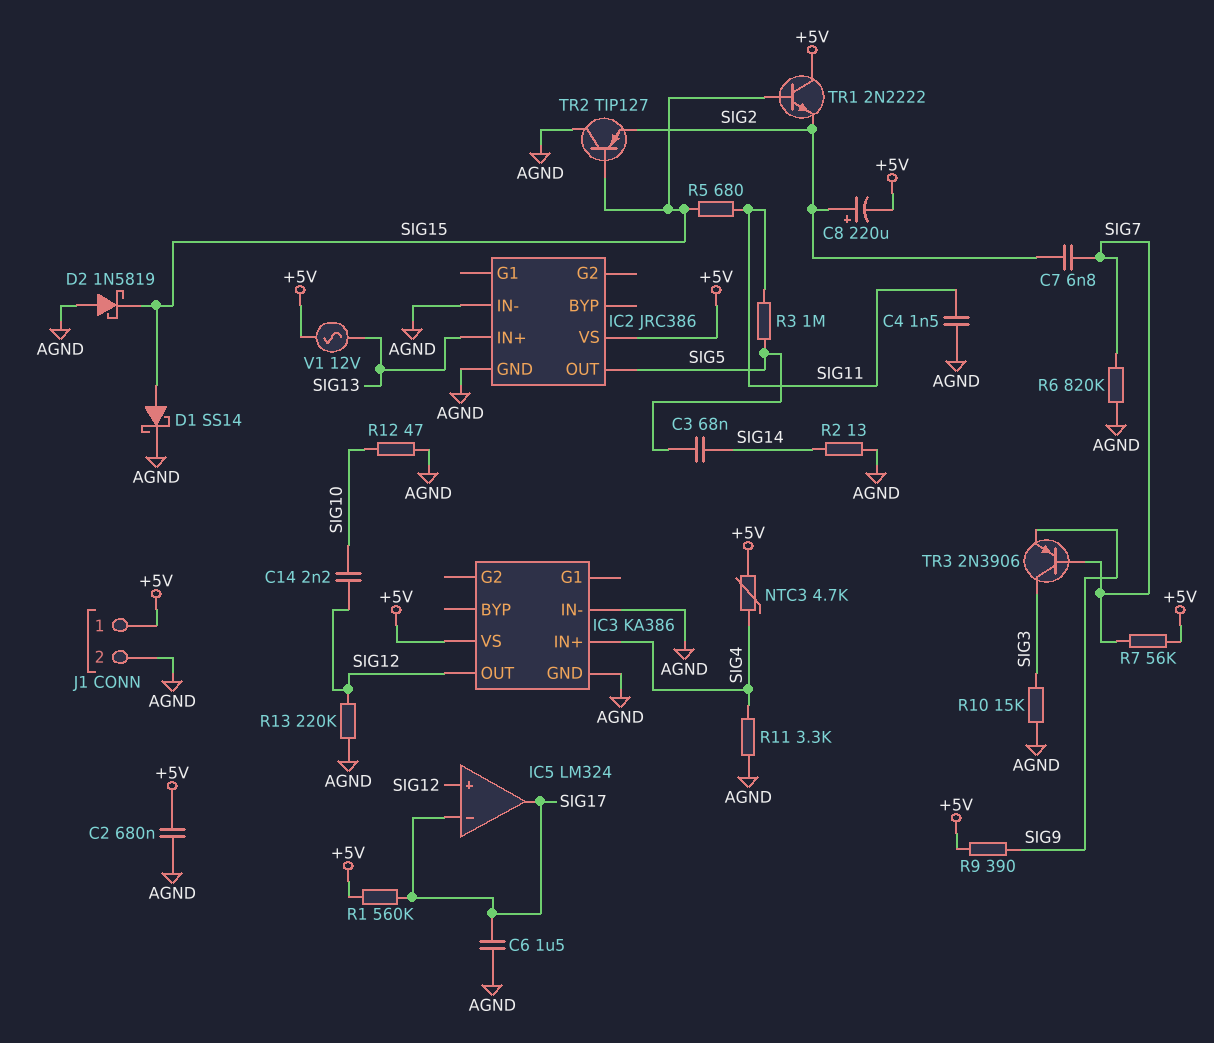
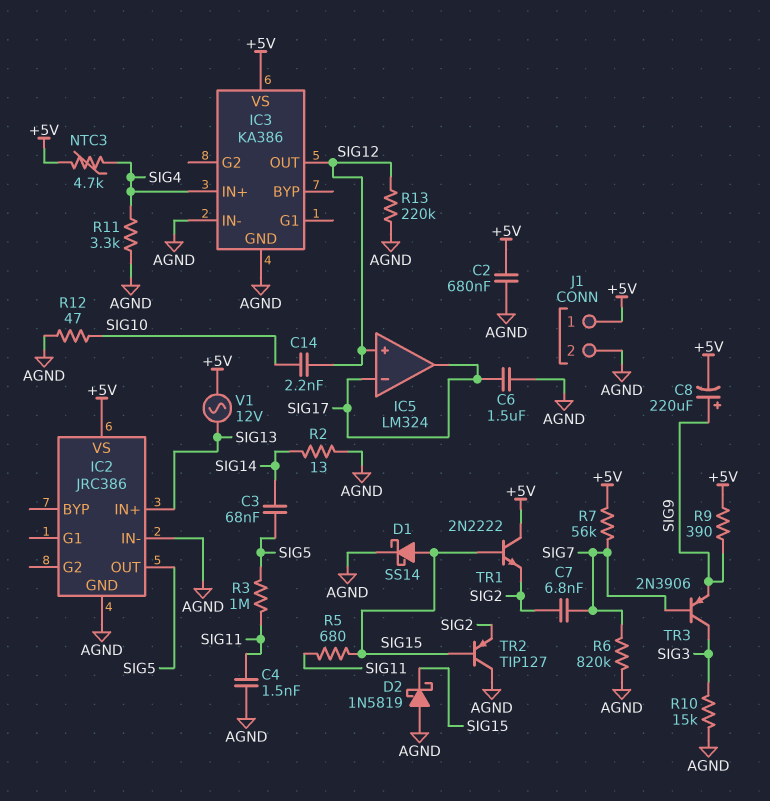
C8: 220uF (plus SIG2, minus +5V) -> 220uF (plus SIG9, minus +5V)
R1: 560k (+5V, SIG17) -> none

